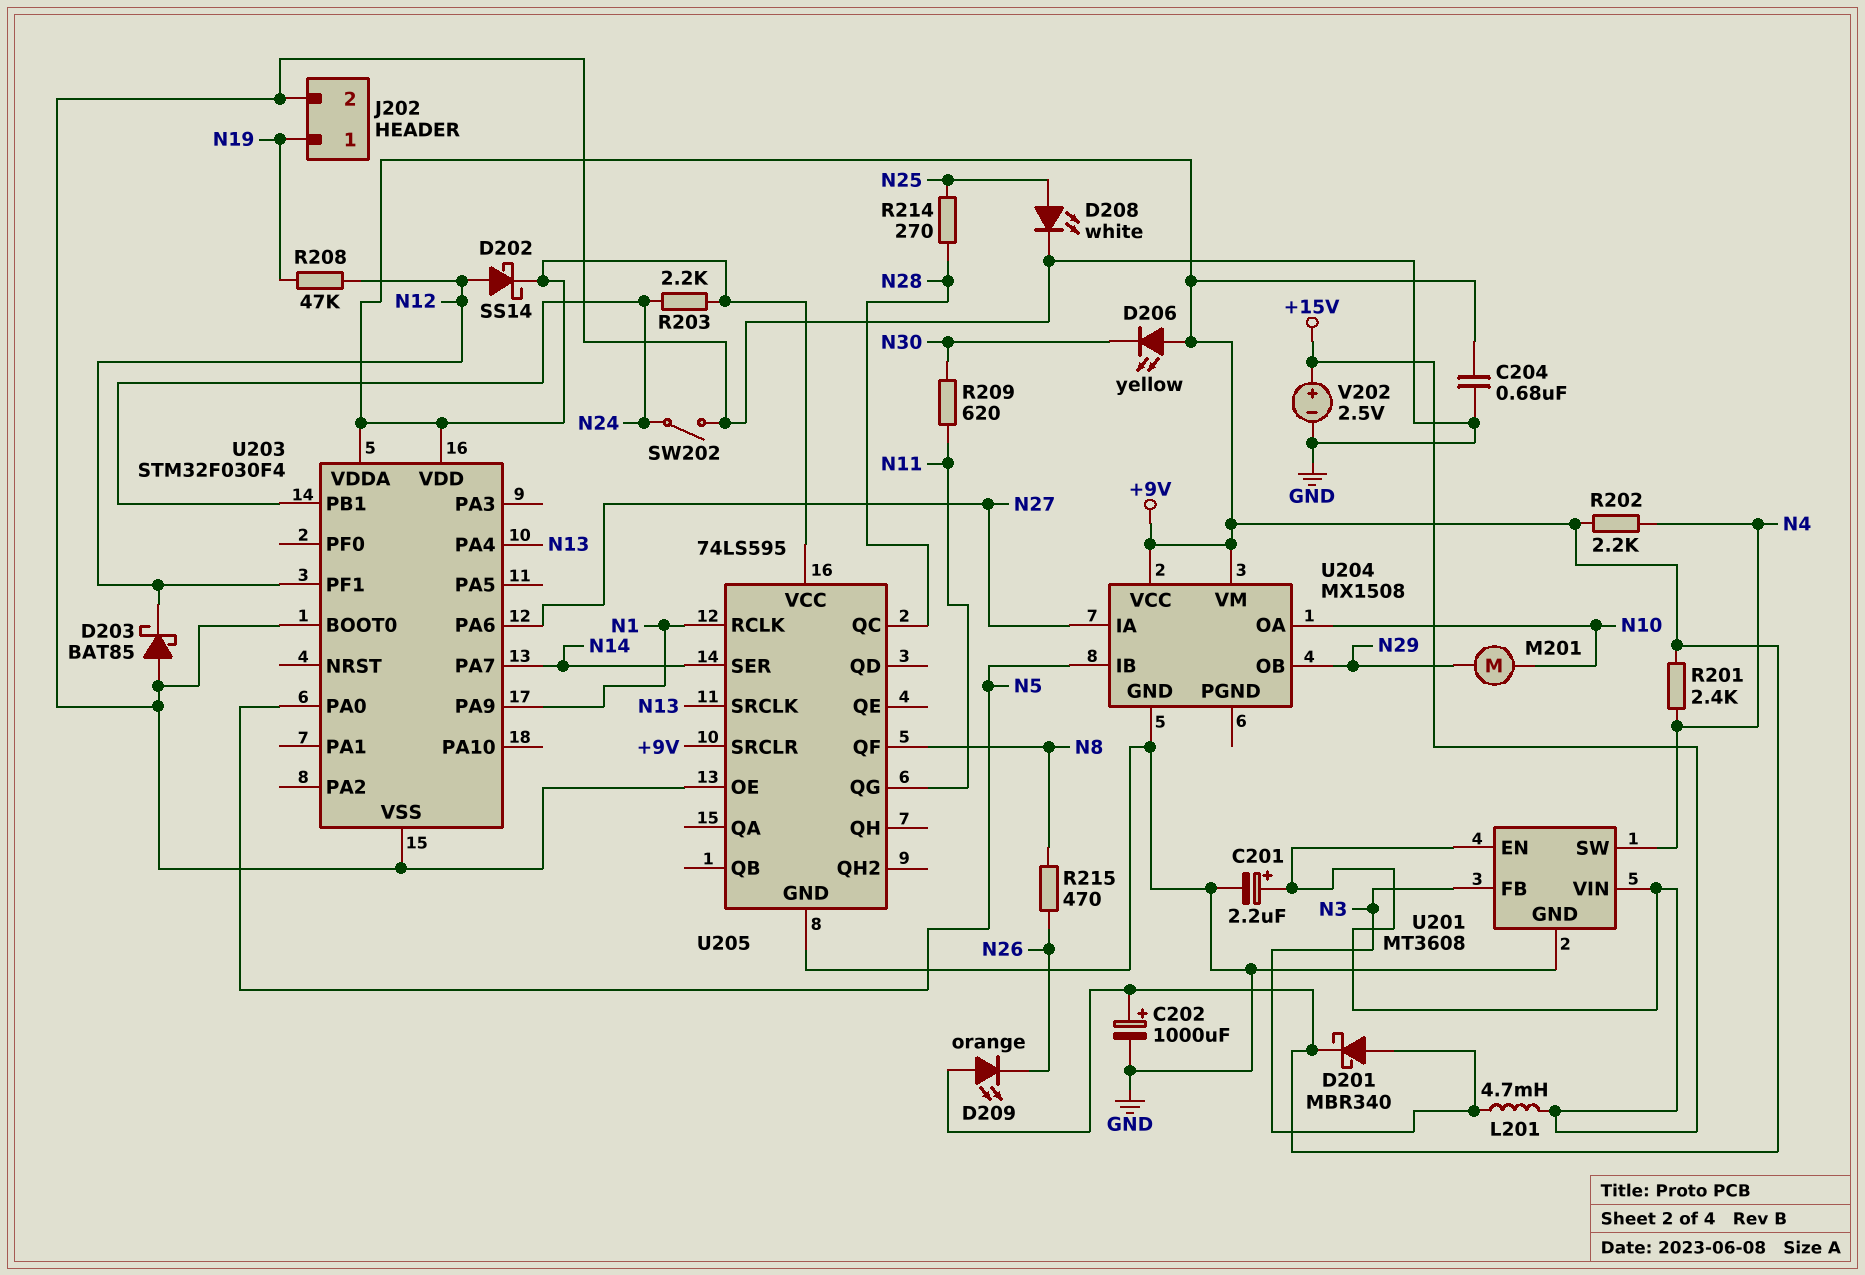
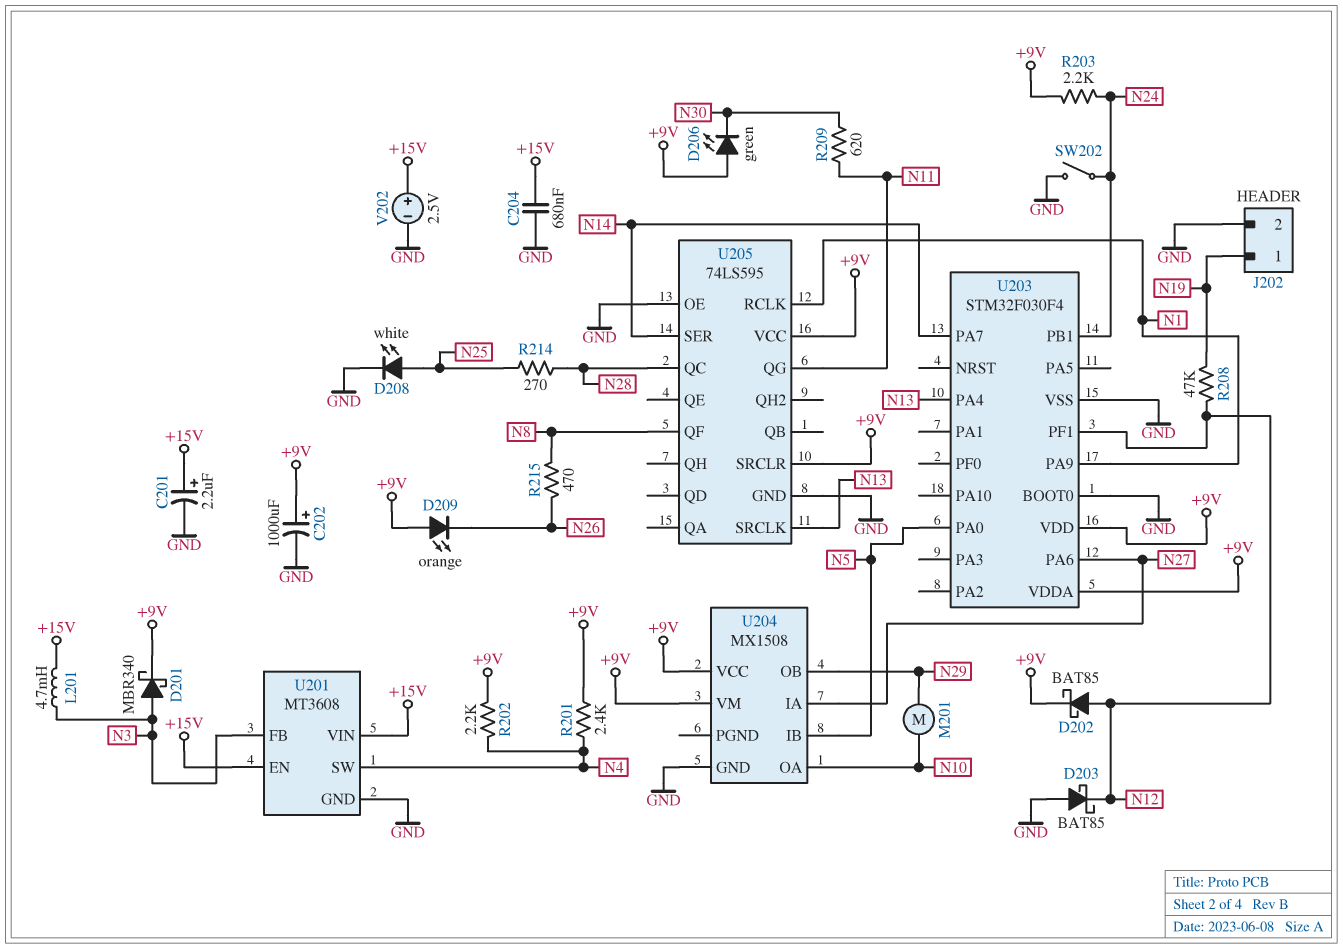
C204: 680nF (+9V, GND) -> 680nF (+15V, GND)
D202: schottky SS14 (A N12, K +9V) -> schottky BAT85 (A N12, K +9V)
D206: LED yellow (A +9V, K N30) -> LED green (A +9V, K N30)

